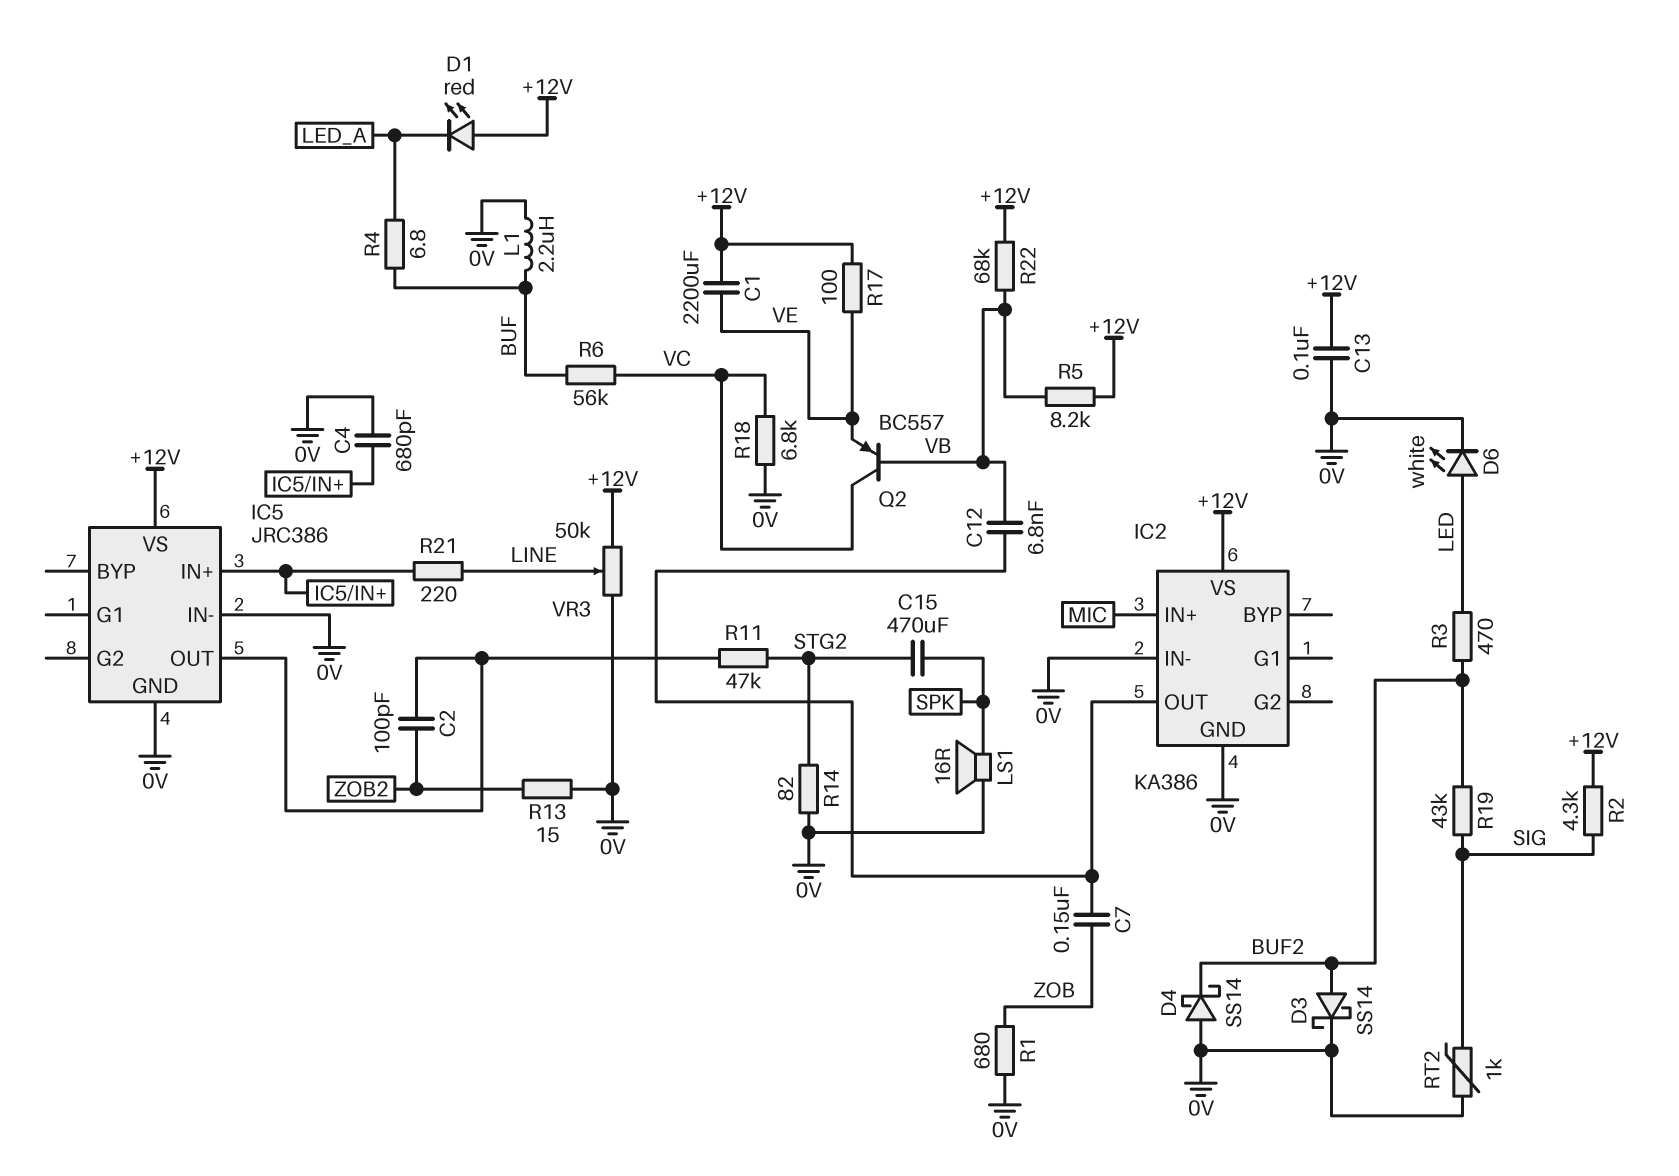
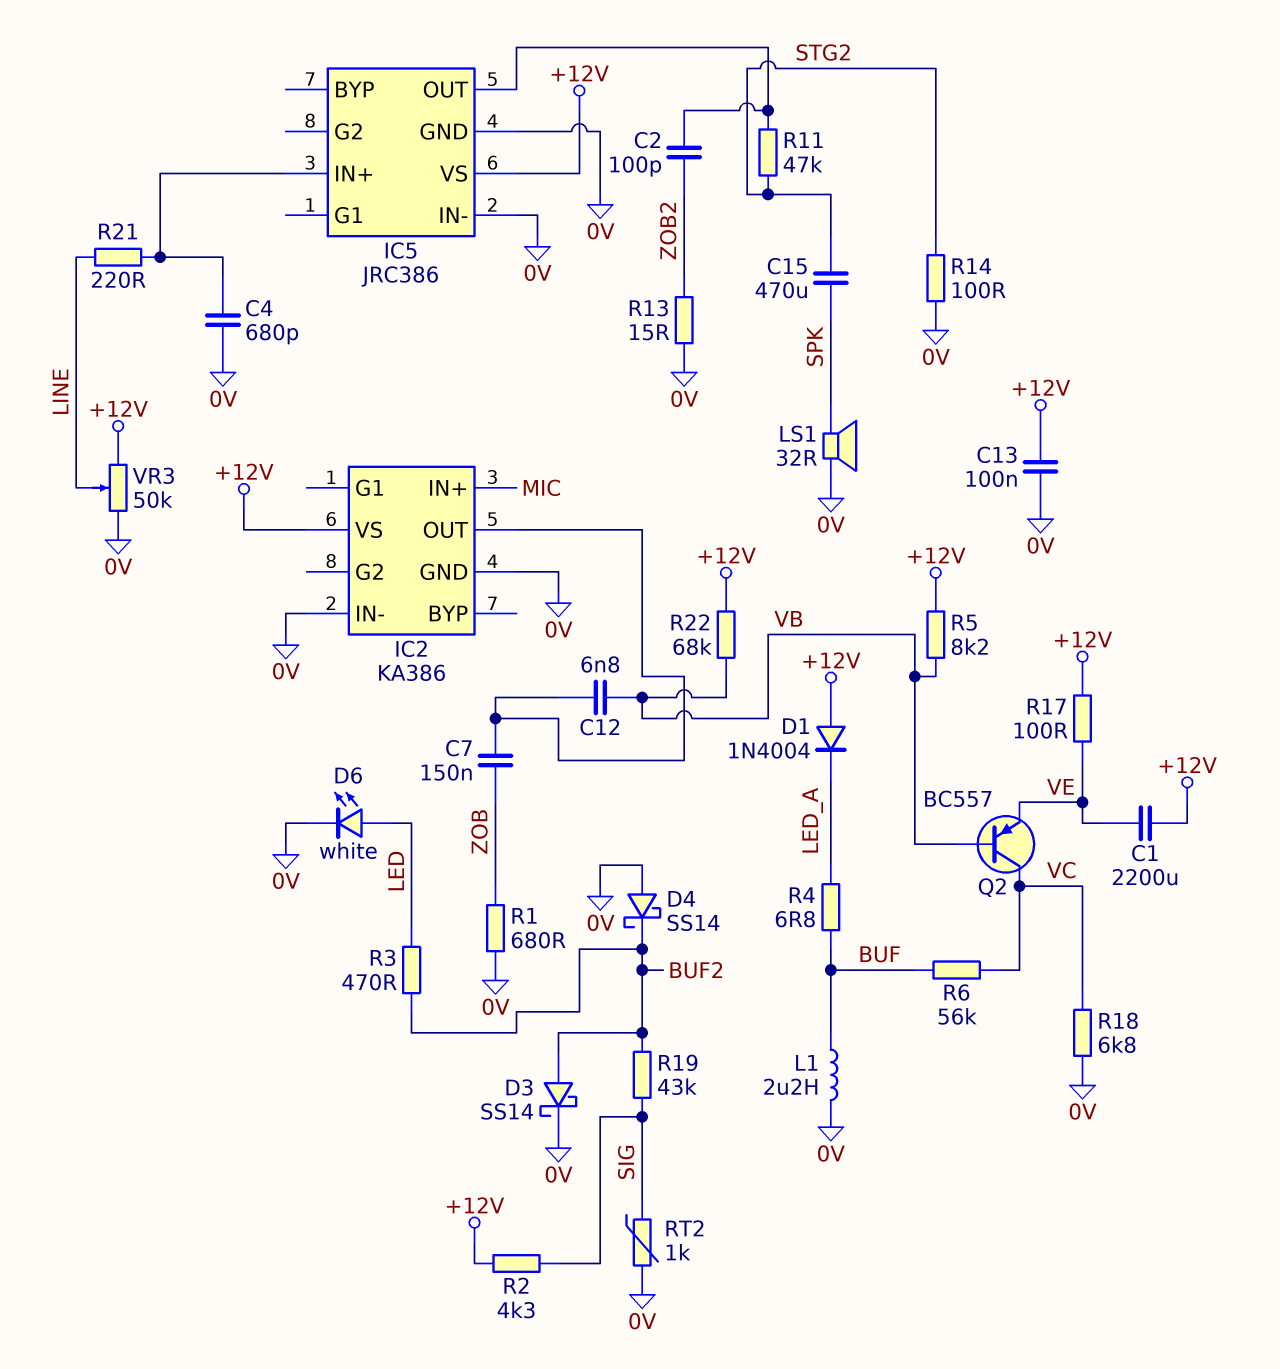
D1: LED red (A +12V, K LED_A) -> diode 1N4004 (A +12V, K LED_A)
LS1: speaker 16R (0V, SPK) -> speaker 32R (0V, SPK)
R14: 82 (0V, STG2) -> 100 (0V, STG2)

